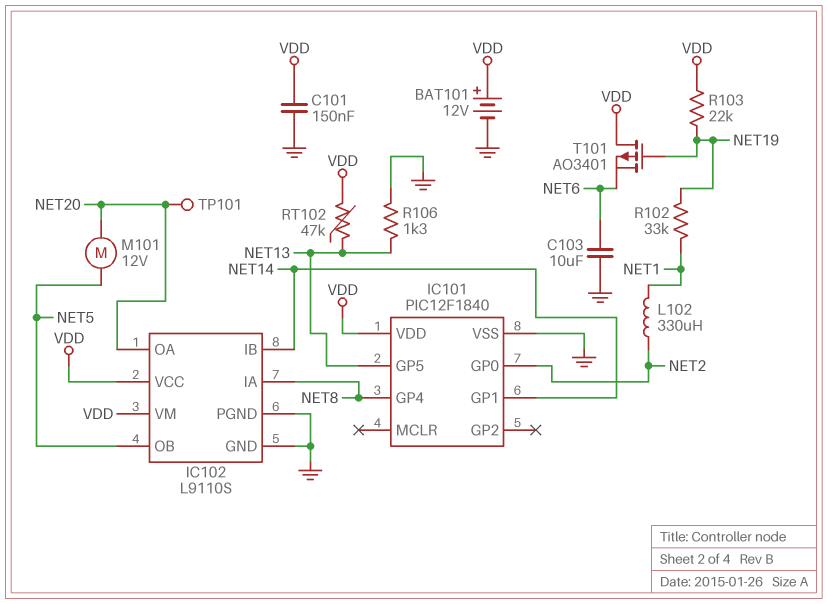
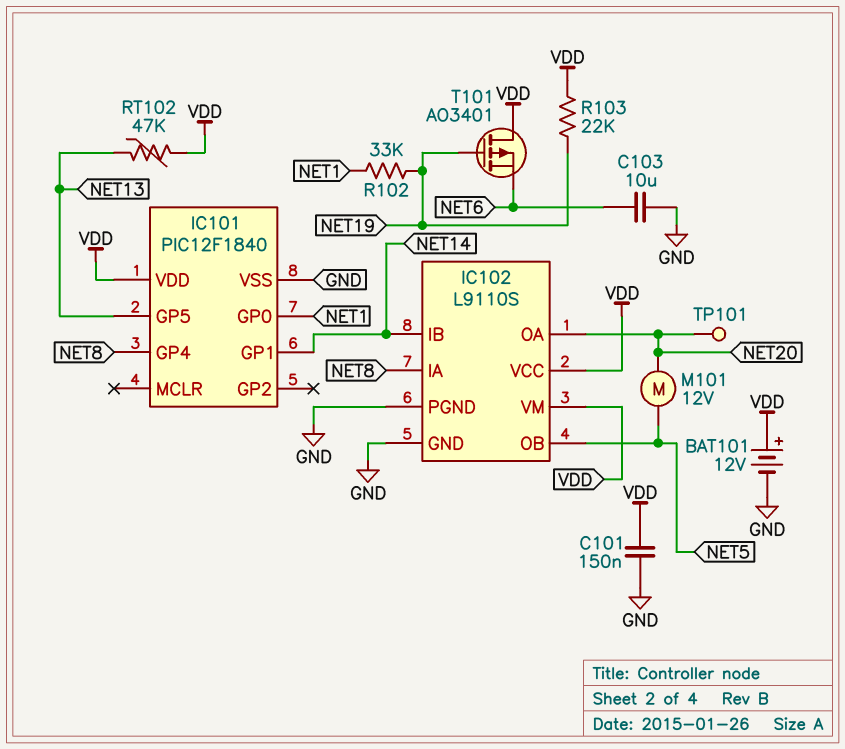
IC101 pin GP0: NET2 -> NET1
L102: 330uH (NET1, NET2) -> none
R106: 1.3k (GND, NET13) -> none

